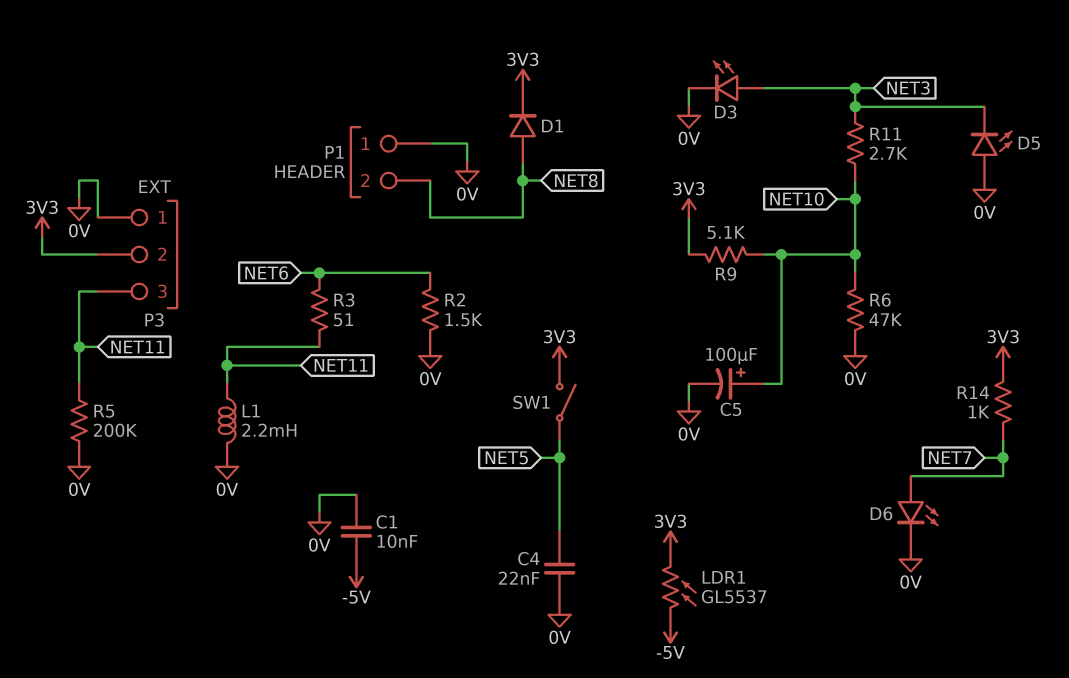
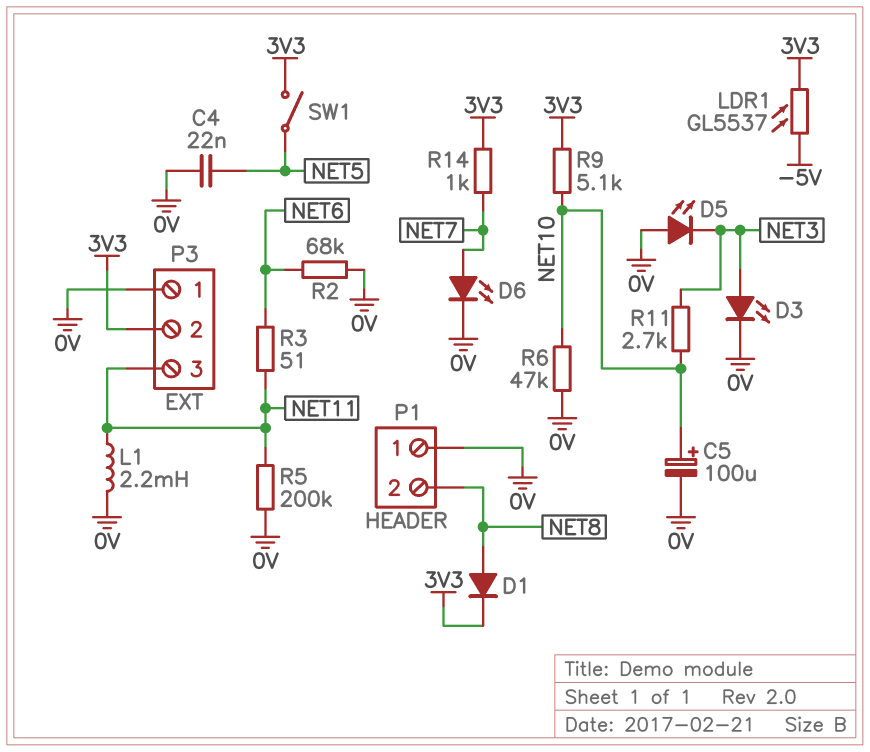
C1: 10nF (-5V, 0V) -> none
R2: 1.5k (0V, NET6) -> 68k (0V, NET6)

